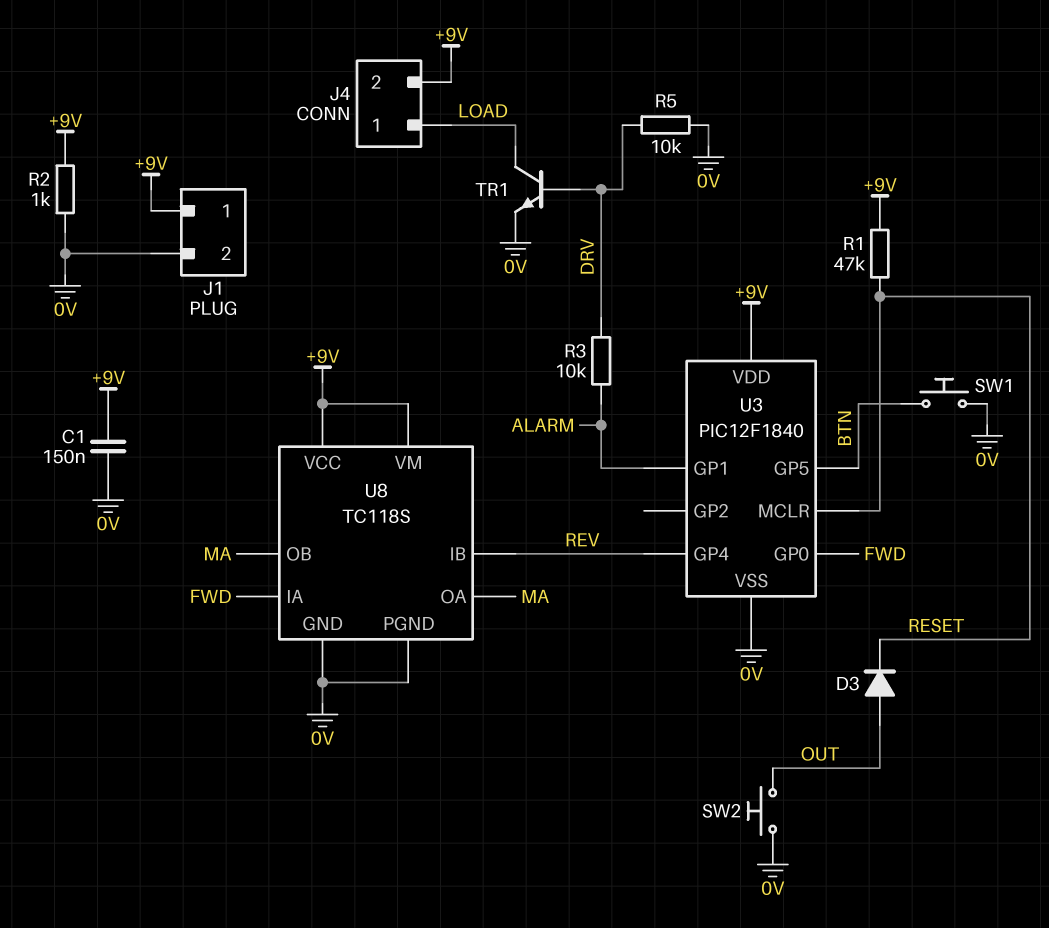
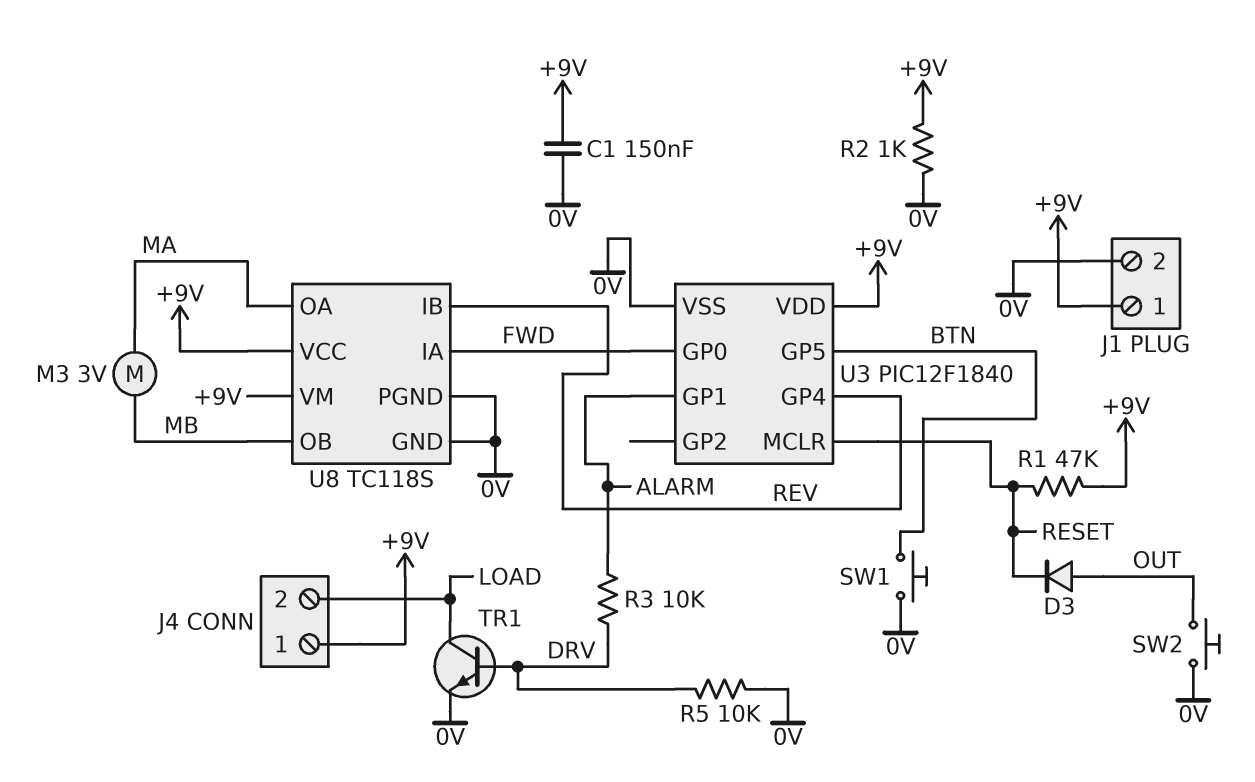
J4 pin 1: LOAD -> +9V
J4 pin 2: +9V -> LOAD
M3: none -> motor 3V (MA, MB)
U8 pin OB: MA -> MB

